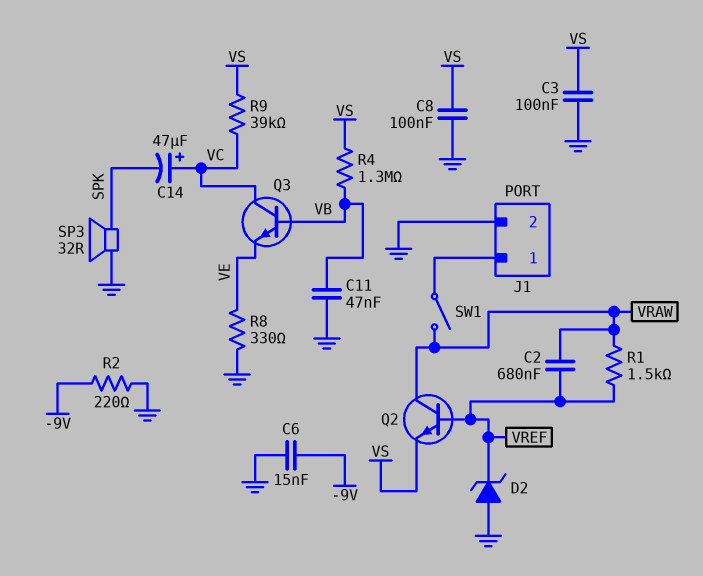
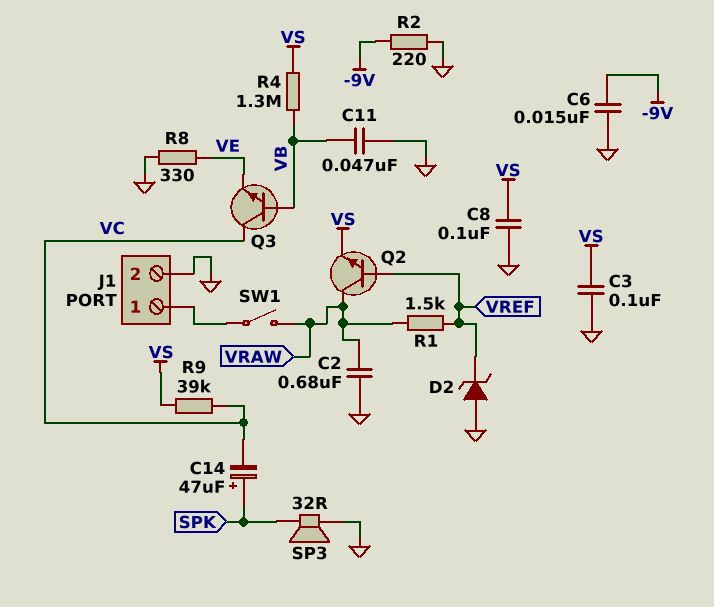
C2: 680nF (VRAW, VREF) -> 680nF (GND, VRAW)
C14: 47uF (plus VC, minus SPK) -> 47uF (plus SPK, minus VC)

